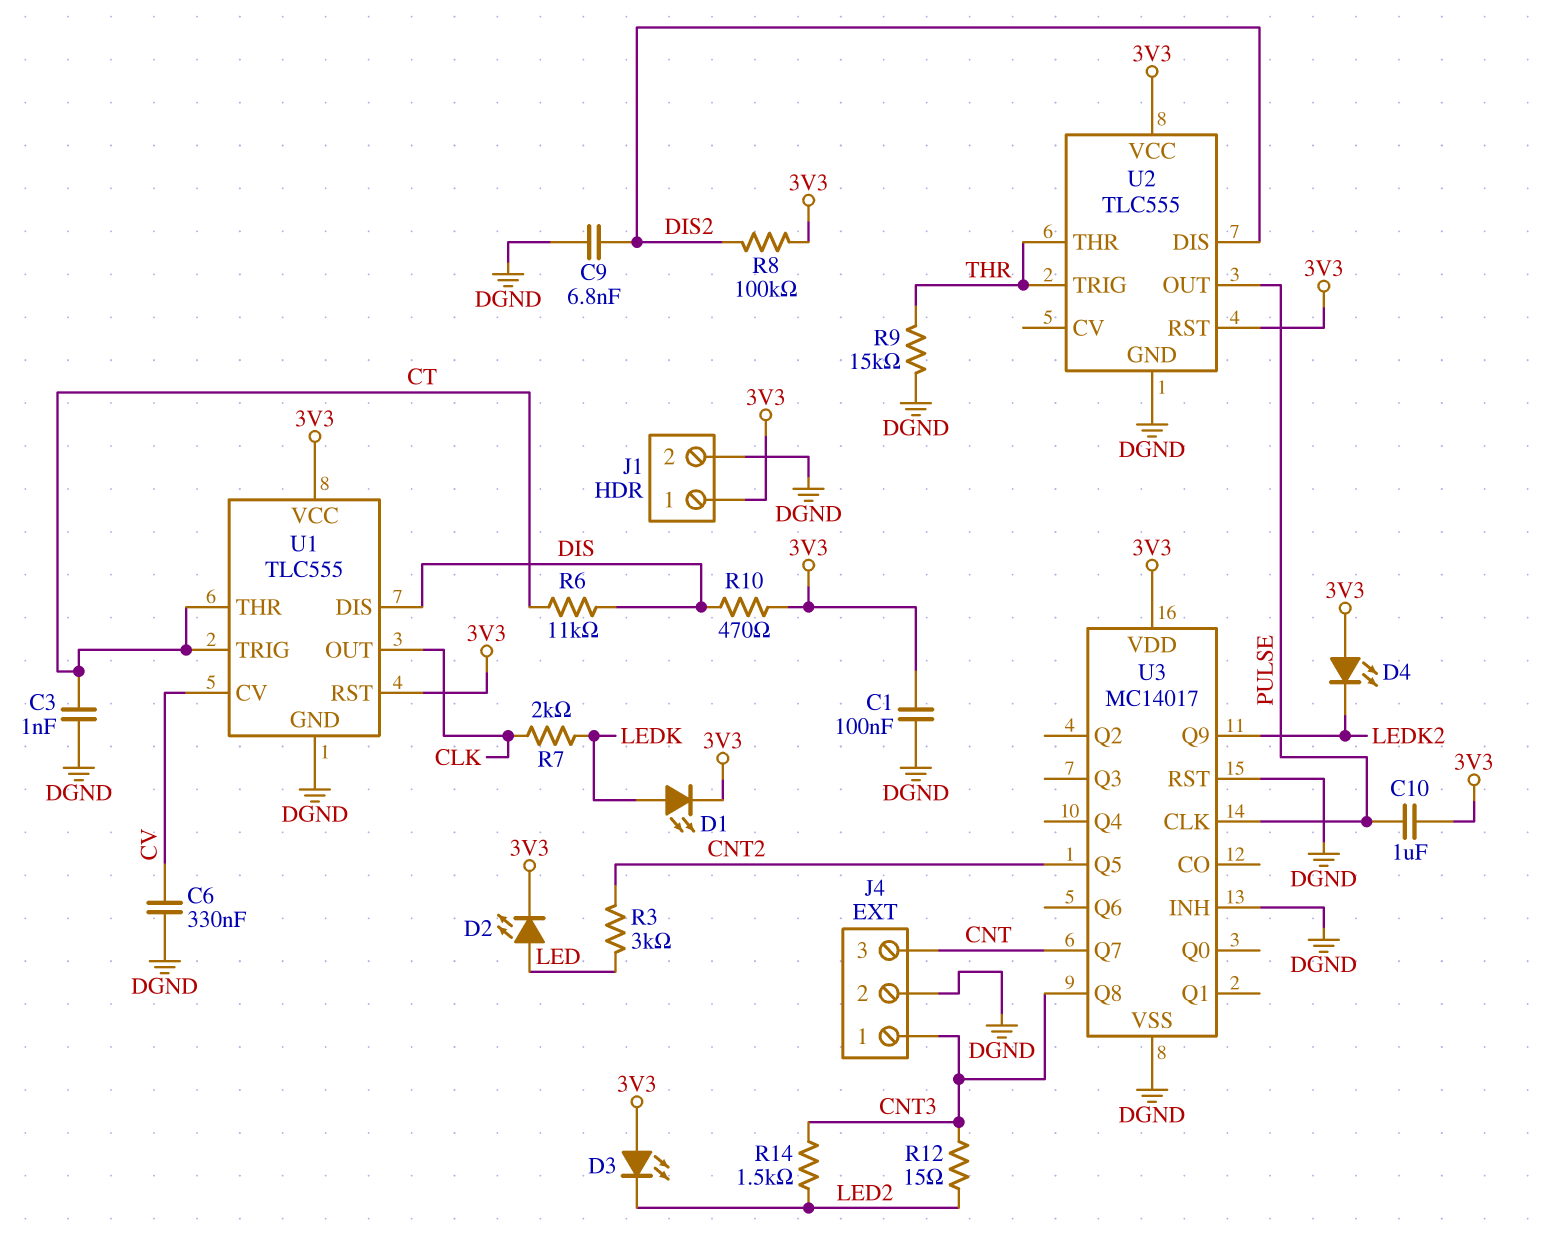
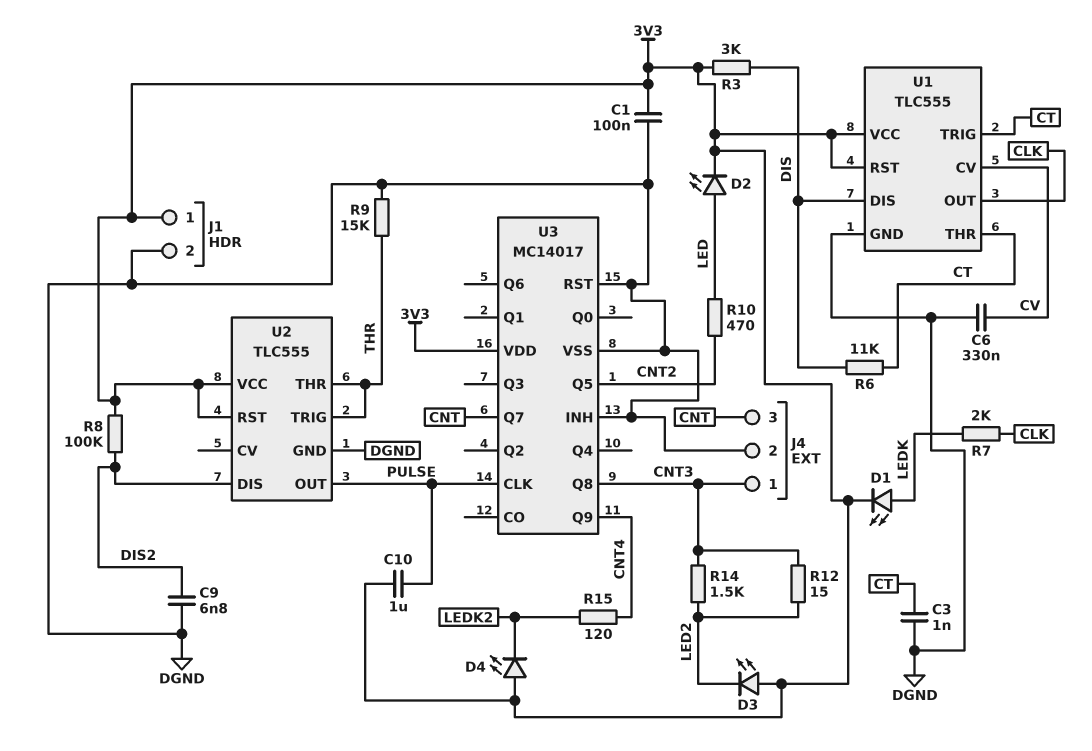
R3: 3k (CNT2, LED) -> 3k (3V3, DIS)
R10: 470 (3V3, DIS) -> 470 (CNT2, LED)
R15: none -> 120 (CNT4, LEDK2)
U3 pin Q9: LEDK2 -> CNT4

